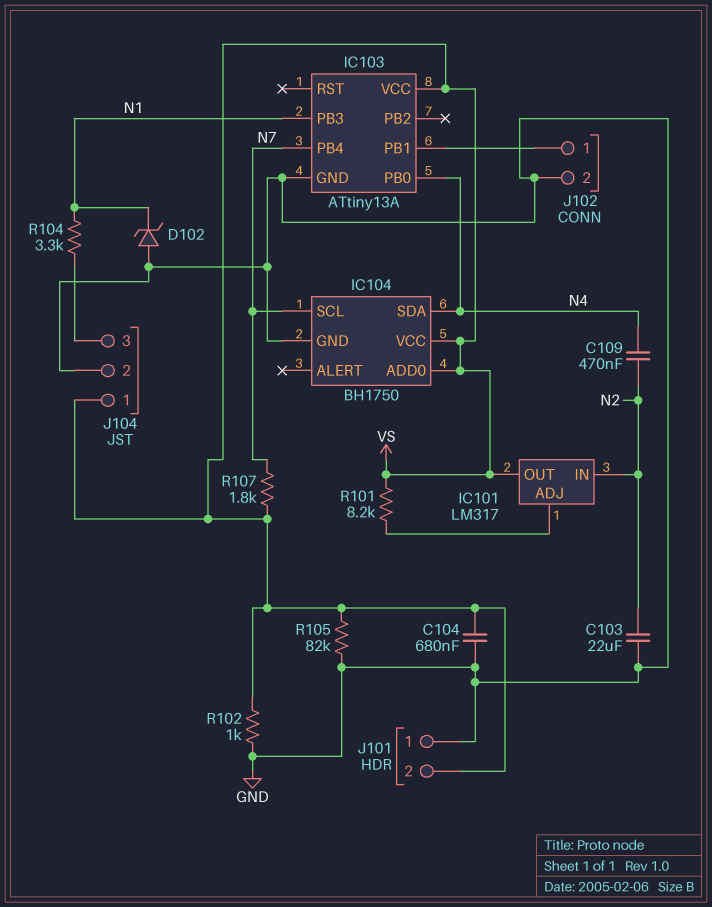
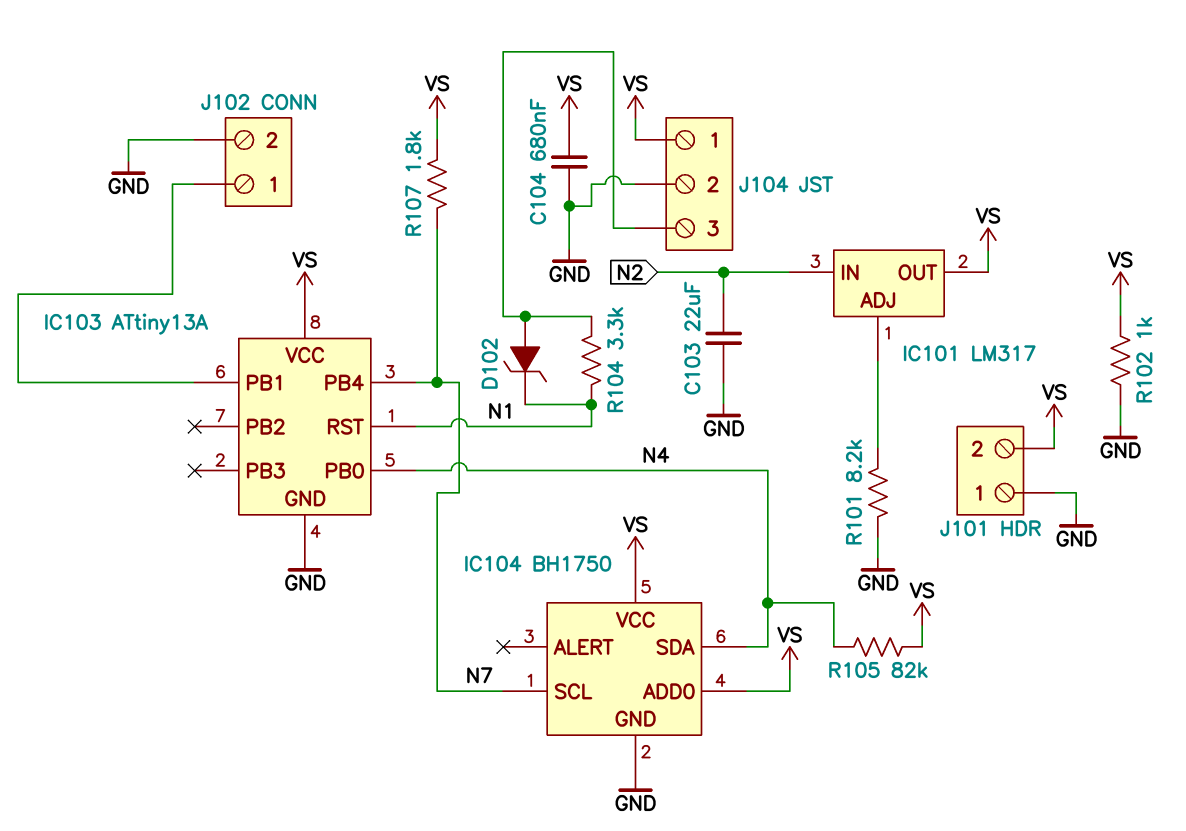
C109: 470nF (N2, N4) -> none
D102: zener (A GND, K N1) -> zener (A J104/3, K N1)
IC103 pin PB3: N1 -> none
IC103 pin RST: none -> N1
R101: 8.2k (IC101/ADJ, VS) -> 8.2k (GND, IC101/ADJ)
R105: 82k (GND, VS) -> 82k (N4, VS)

